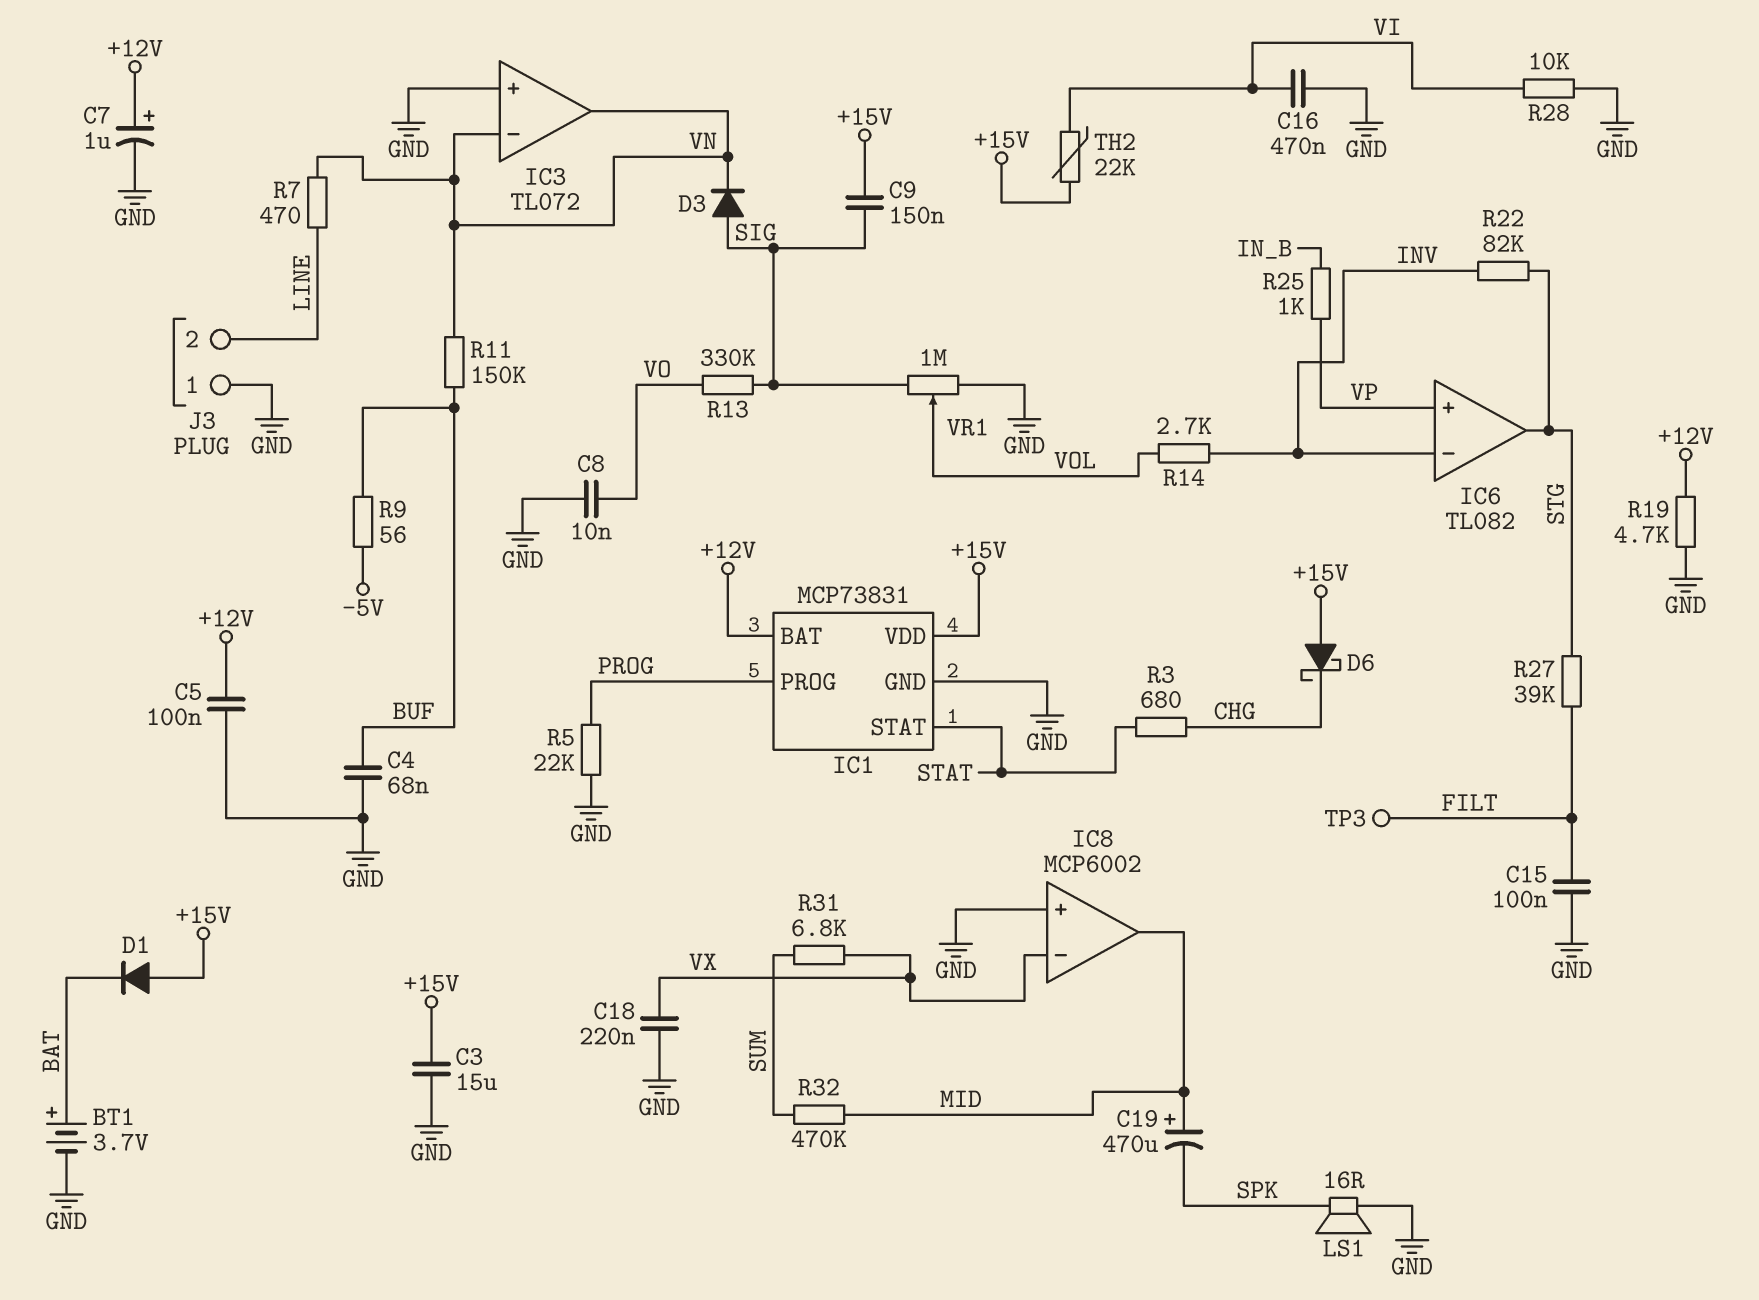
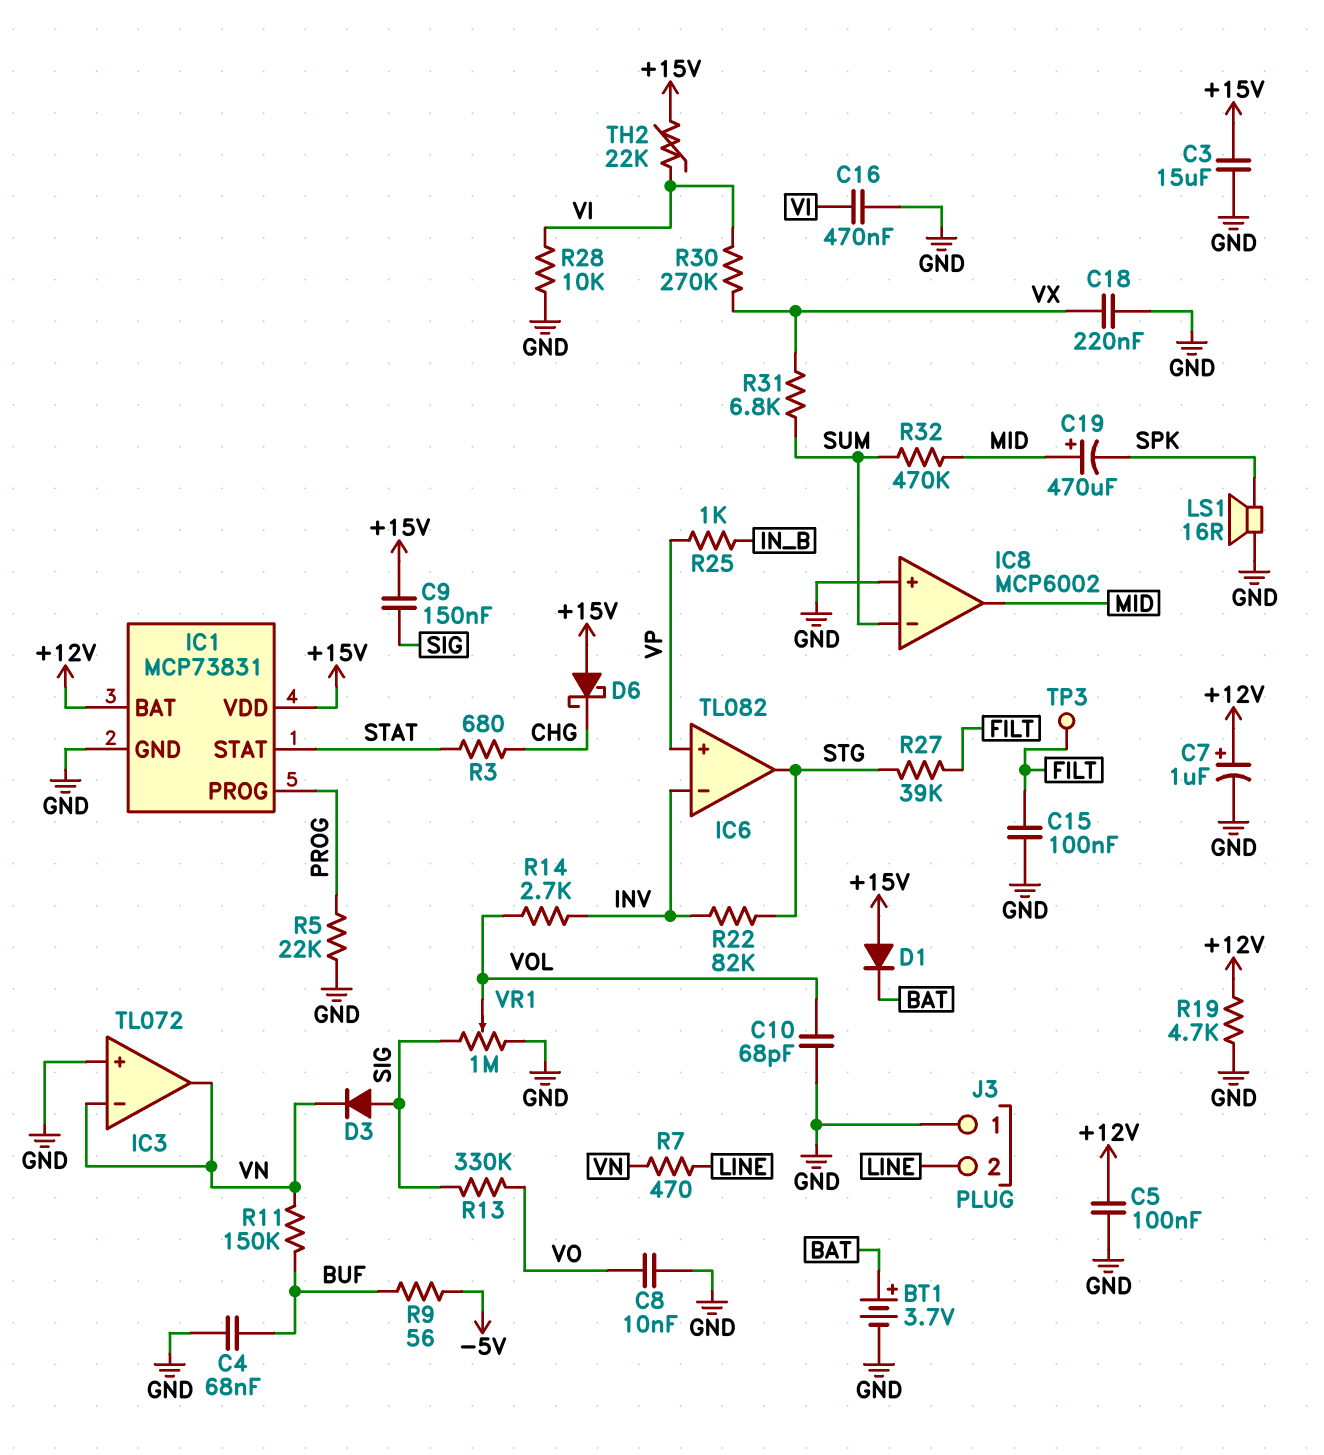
C10: none -> 68pF (GND, VOL)
IC8 pin in-: VX -> SUM
R30: none -> 270k (VI, VX)

